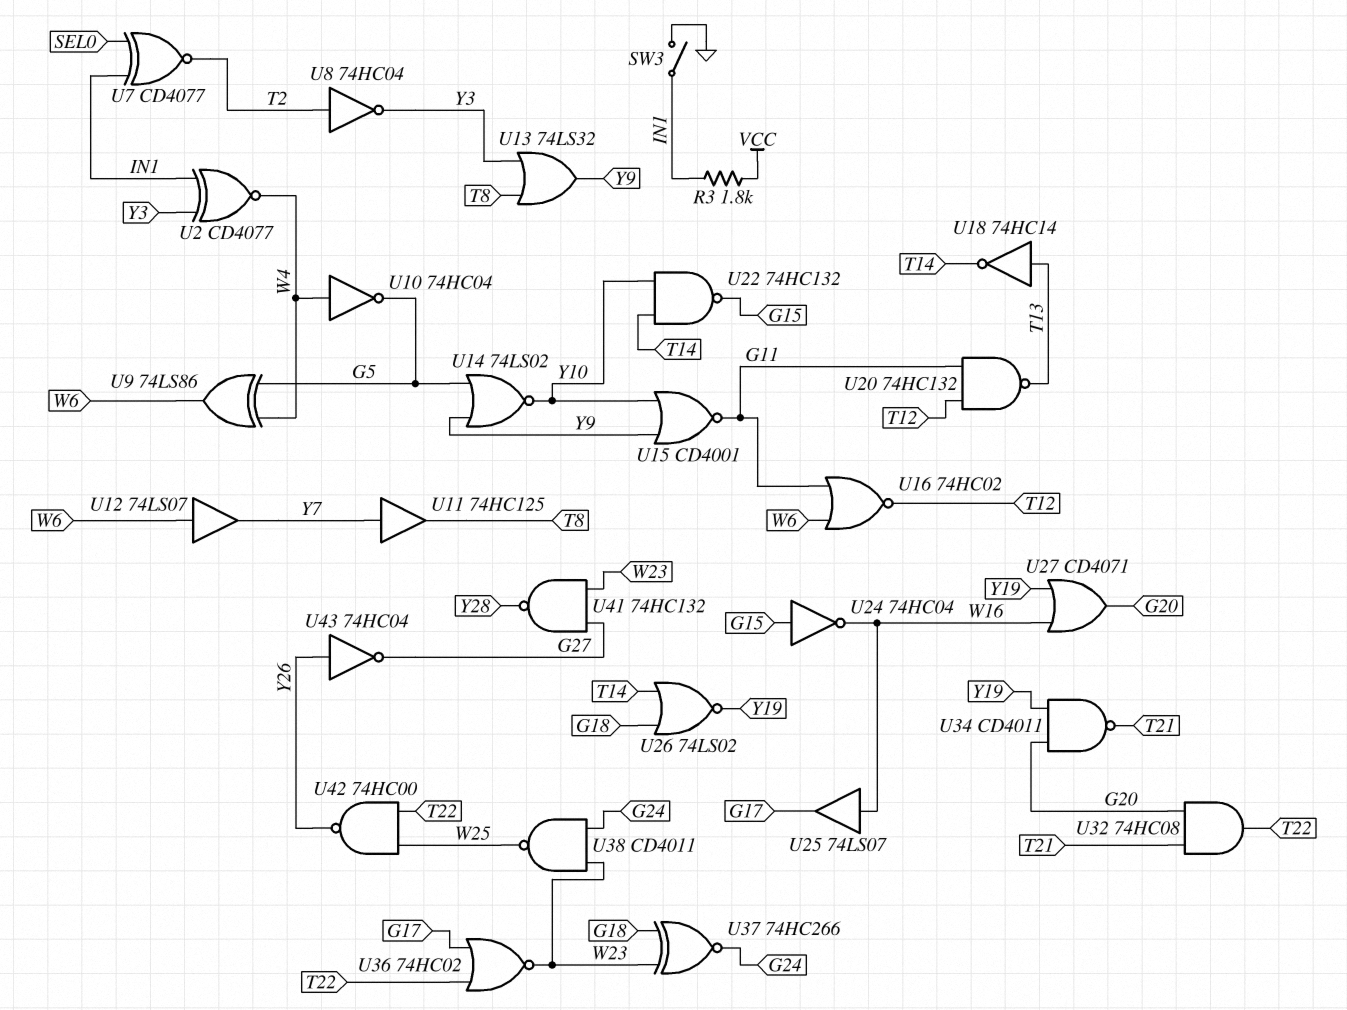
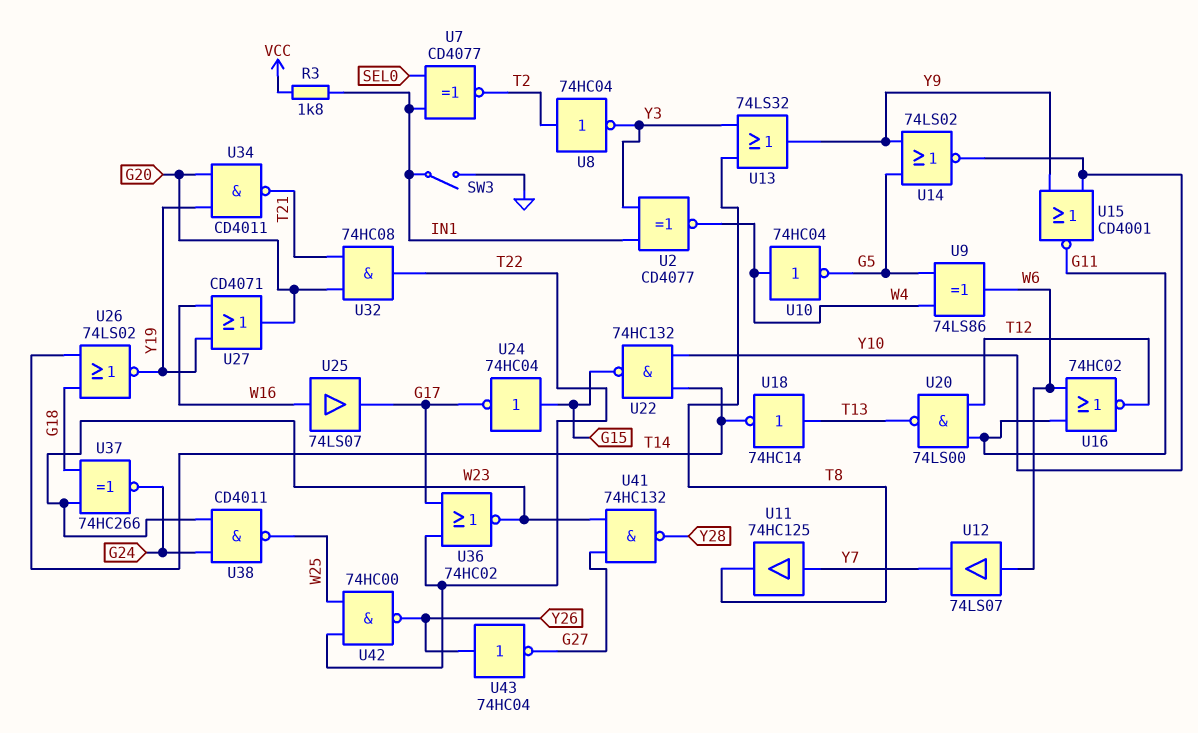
U20: NAND 74HC132 (in G11, in T12, out T13) -> NAND 74LS00 (in G11, in T12, out T13)
U24: NOT 74HC04 (in G15, out W16) -> NOT 74HC04 (in G15, out G17)

